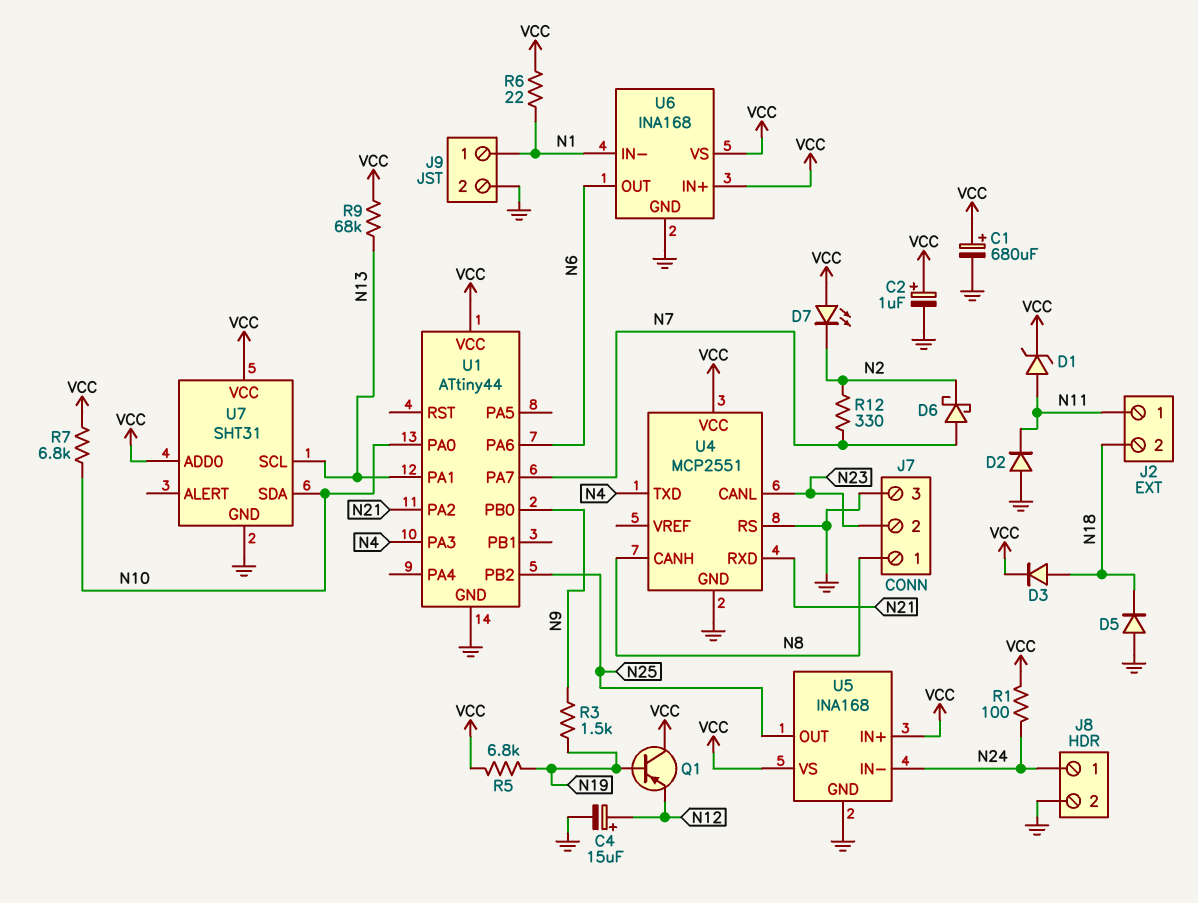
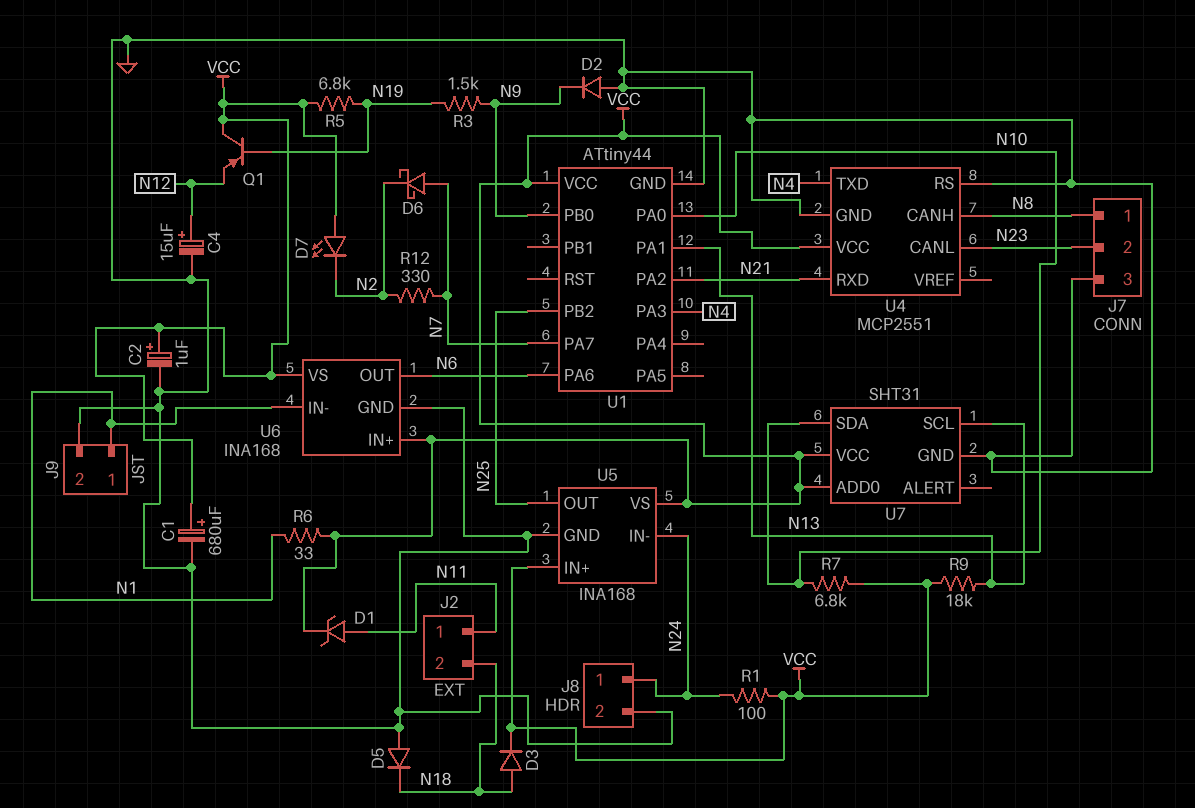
D2: diode (A GND, K N11) -> diode (A GND, K N9)
R6: 22 (N1, VCC) -> 33 (N1, VCC)
R9: 68k (N13, VCC) -> 18k (N13, VCC)

